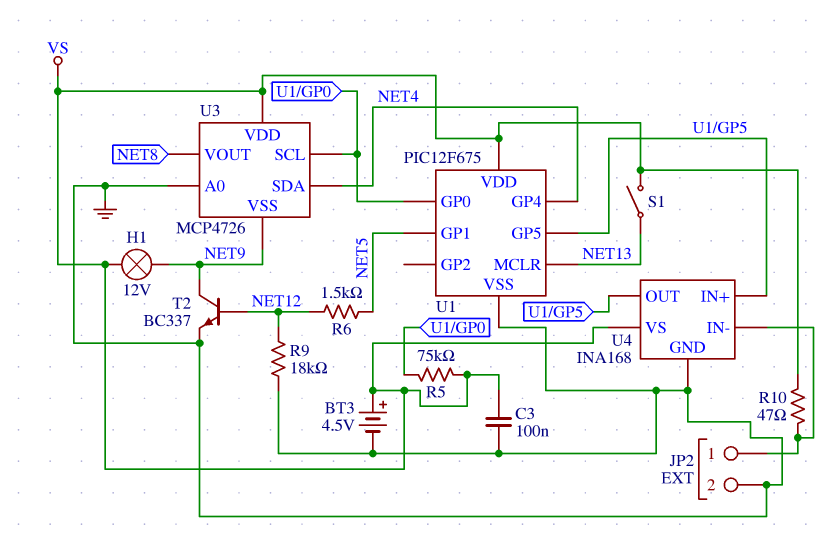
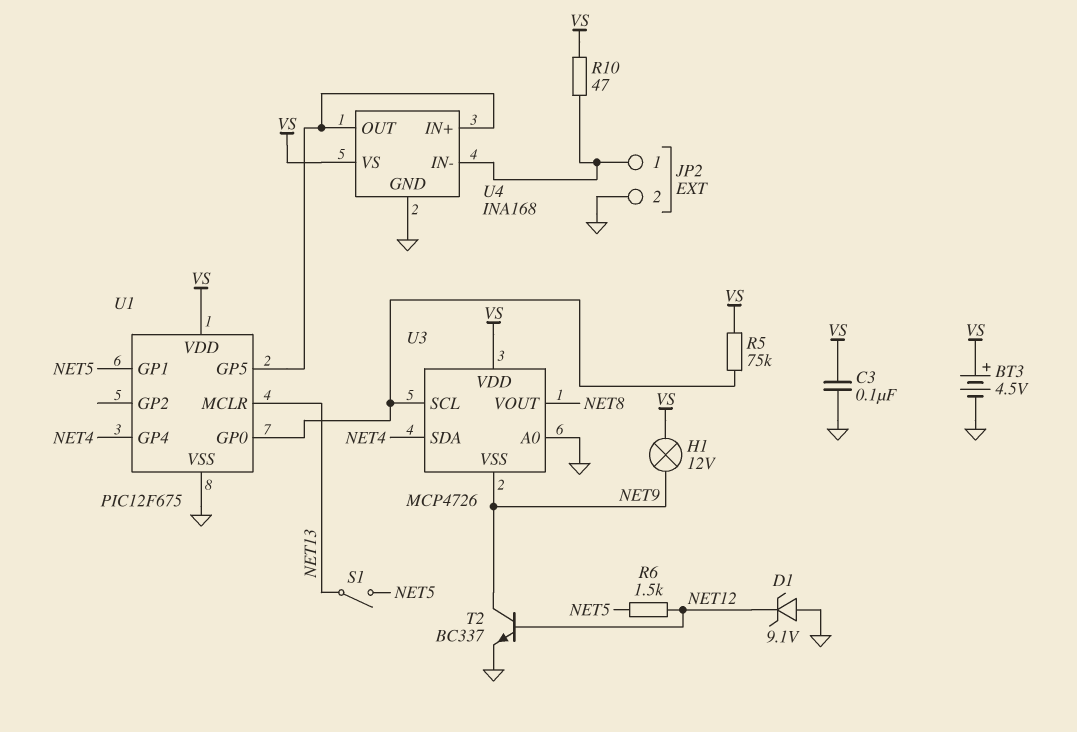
D1: none -> zener 9.1V (A GND, K NET12)
R9: 18k (GND, NET12) -> none
S1: switch (NET13, VS) -> switch (NET5, NET13)

